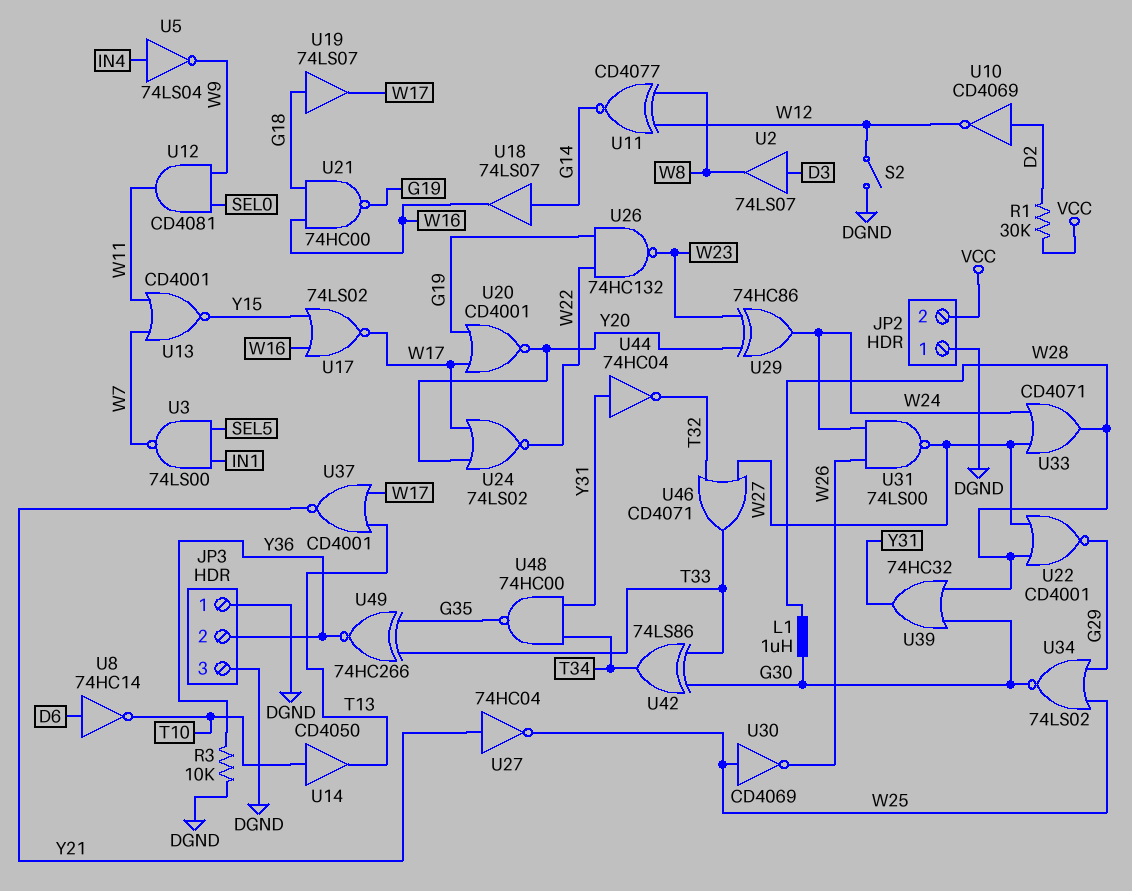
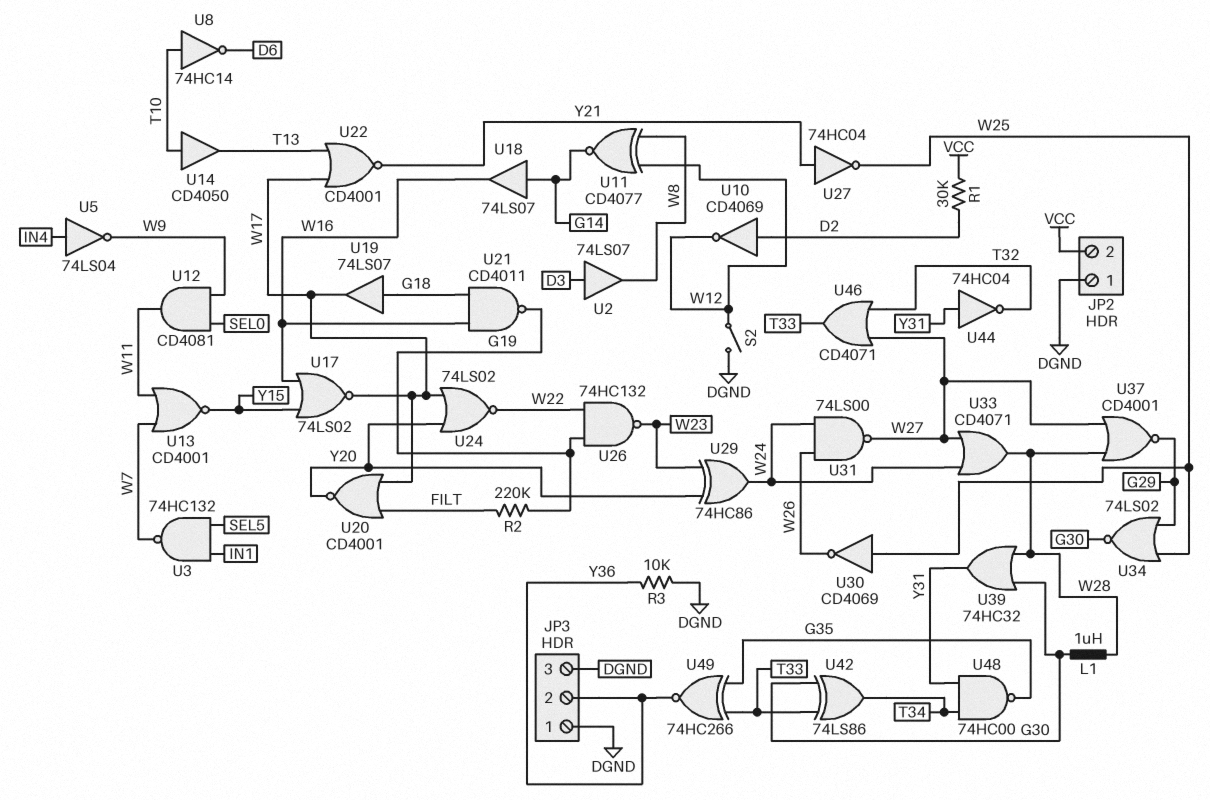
R2: none -> 220k (FILT, G19)
U3: NAND 74LS00 (in IN1, in SEL5, out W7) -> NAND 74HC132 (in IN1, in SEL5, out W7)
U8: NOT 74HC14 (in D6, out T10) -> NOT 74HC14 (in T10, out D6)
U20: NOR CD4001 (in G19, in W17, out Y20) -> NOR CD4001 (in FILT, in W17, out Y20)
U21: NAND 74HC00 (in G18, in W16, out G19) -> NAND CD4011 (in G18, in W16, out G19)
U22: NOR CD4001 (in W27, in W28, out G29) -> NOR CD4001 (in T13, in W17, out Y21)
U37: NOR CD4001 (in T13, in W17, out Y21) -> NOR CD4001 (in W27, in W28, out G29)

